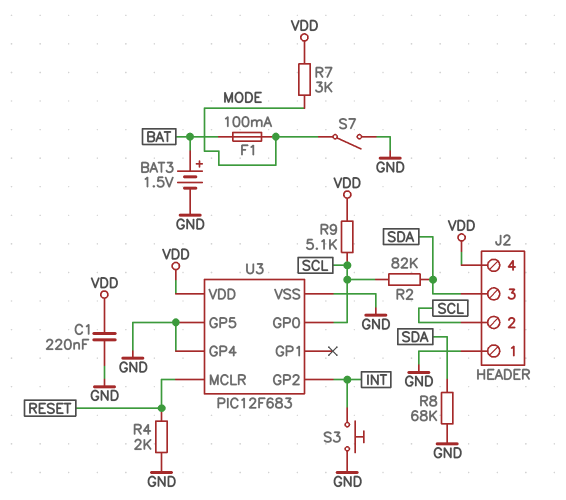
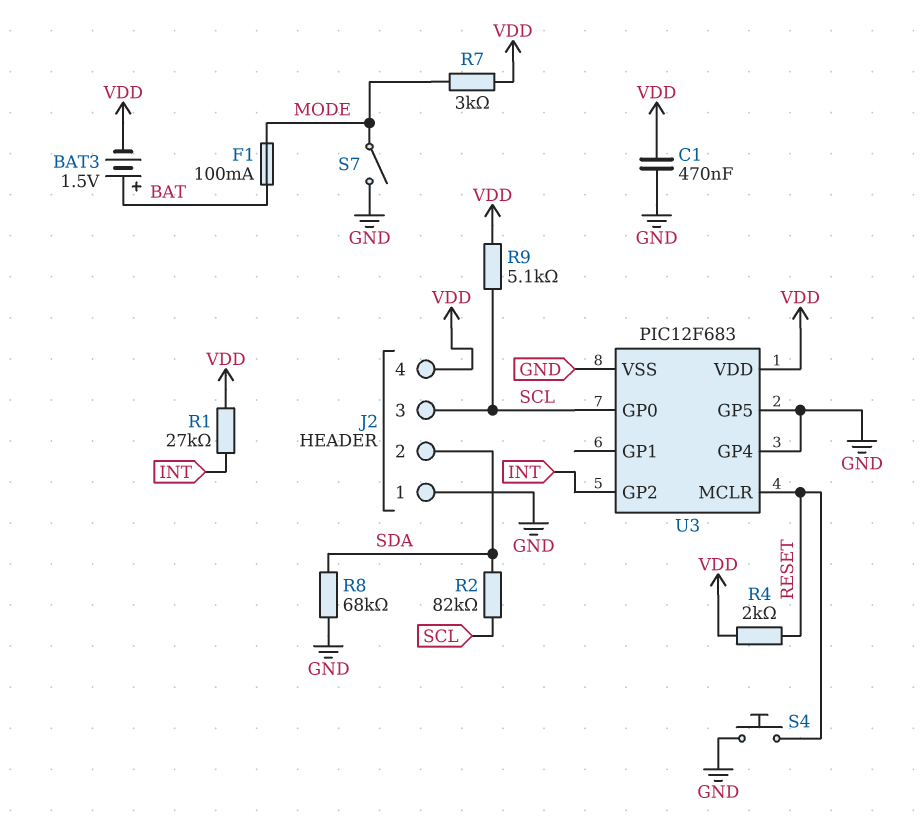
BAT3: 1.5V (plus BAT, minus GND) -> 1.5V (plus BAT, minus VDD)
C1: 220nF (GND, VDD) -> 470nF (GND, VDD)
J2 pin 2: SCL -> SDA
J2 pin 3: SDA -> SCL
R1: none -> 27k (INT, VDD)
R4: 2k (GND, RESET) -> 2k (RESET, VDD)
S3: button (GND, INT) -> none
S4: none -> button (GND, RESET)

